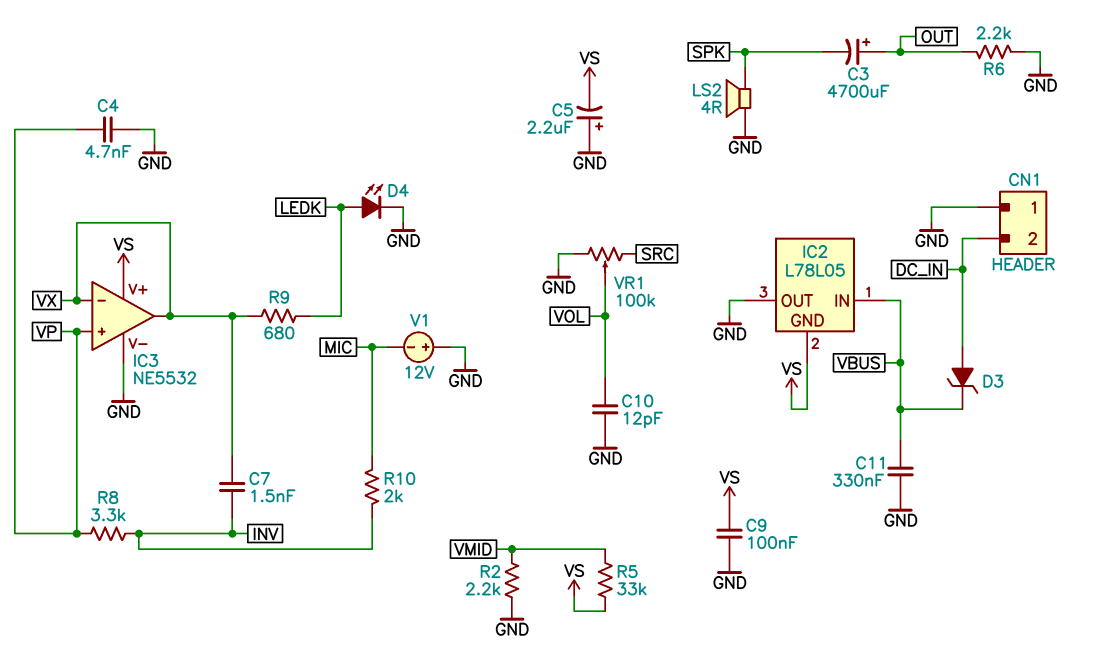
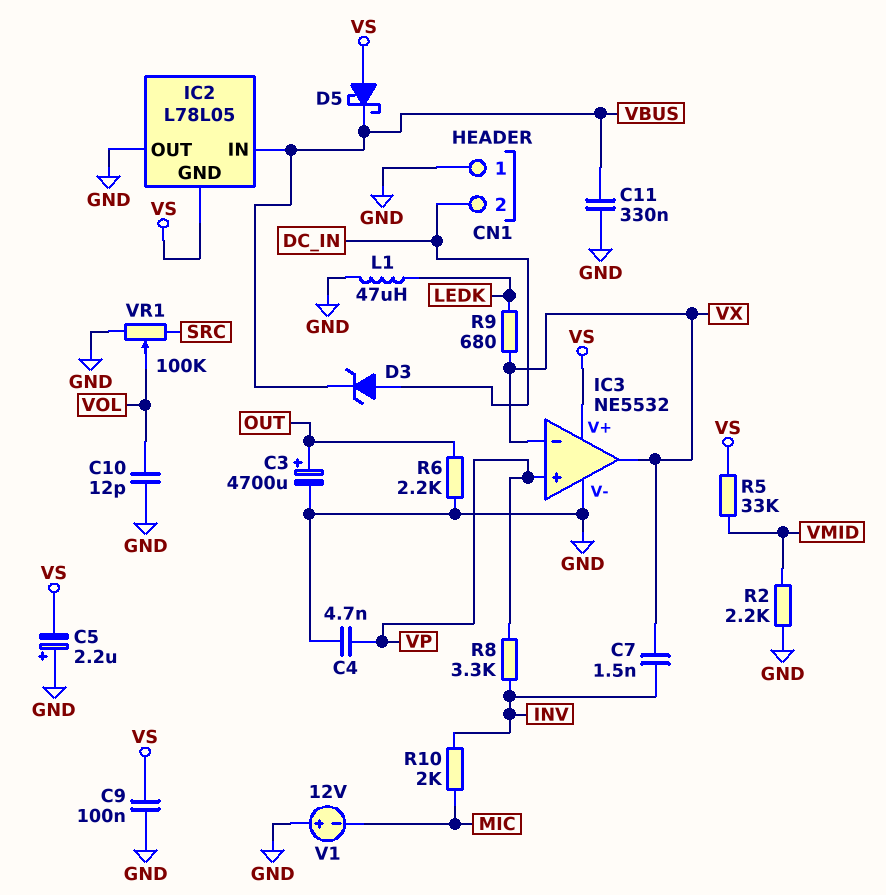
C3: 4700uF (plus OUT, minus SPK) -> 4700uF (plus OUT, minus GND)
D4: LED (A LEDK, K GND) -> none
D5: none -> schottky (A VS, K VBUS)
L1: none -> 47uH (GND, LEDK)
LS2: speaker 4R (GND, SPK) -> none

